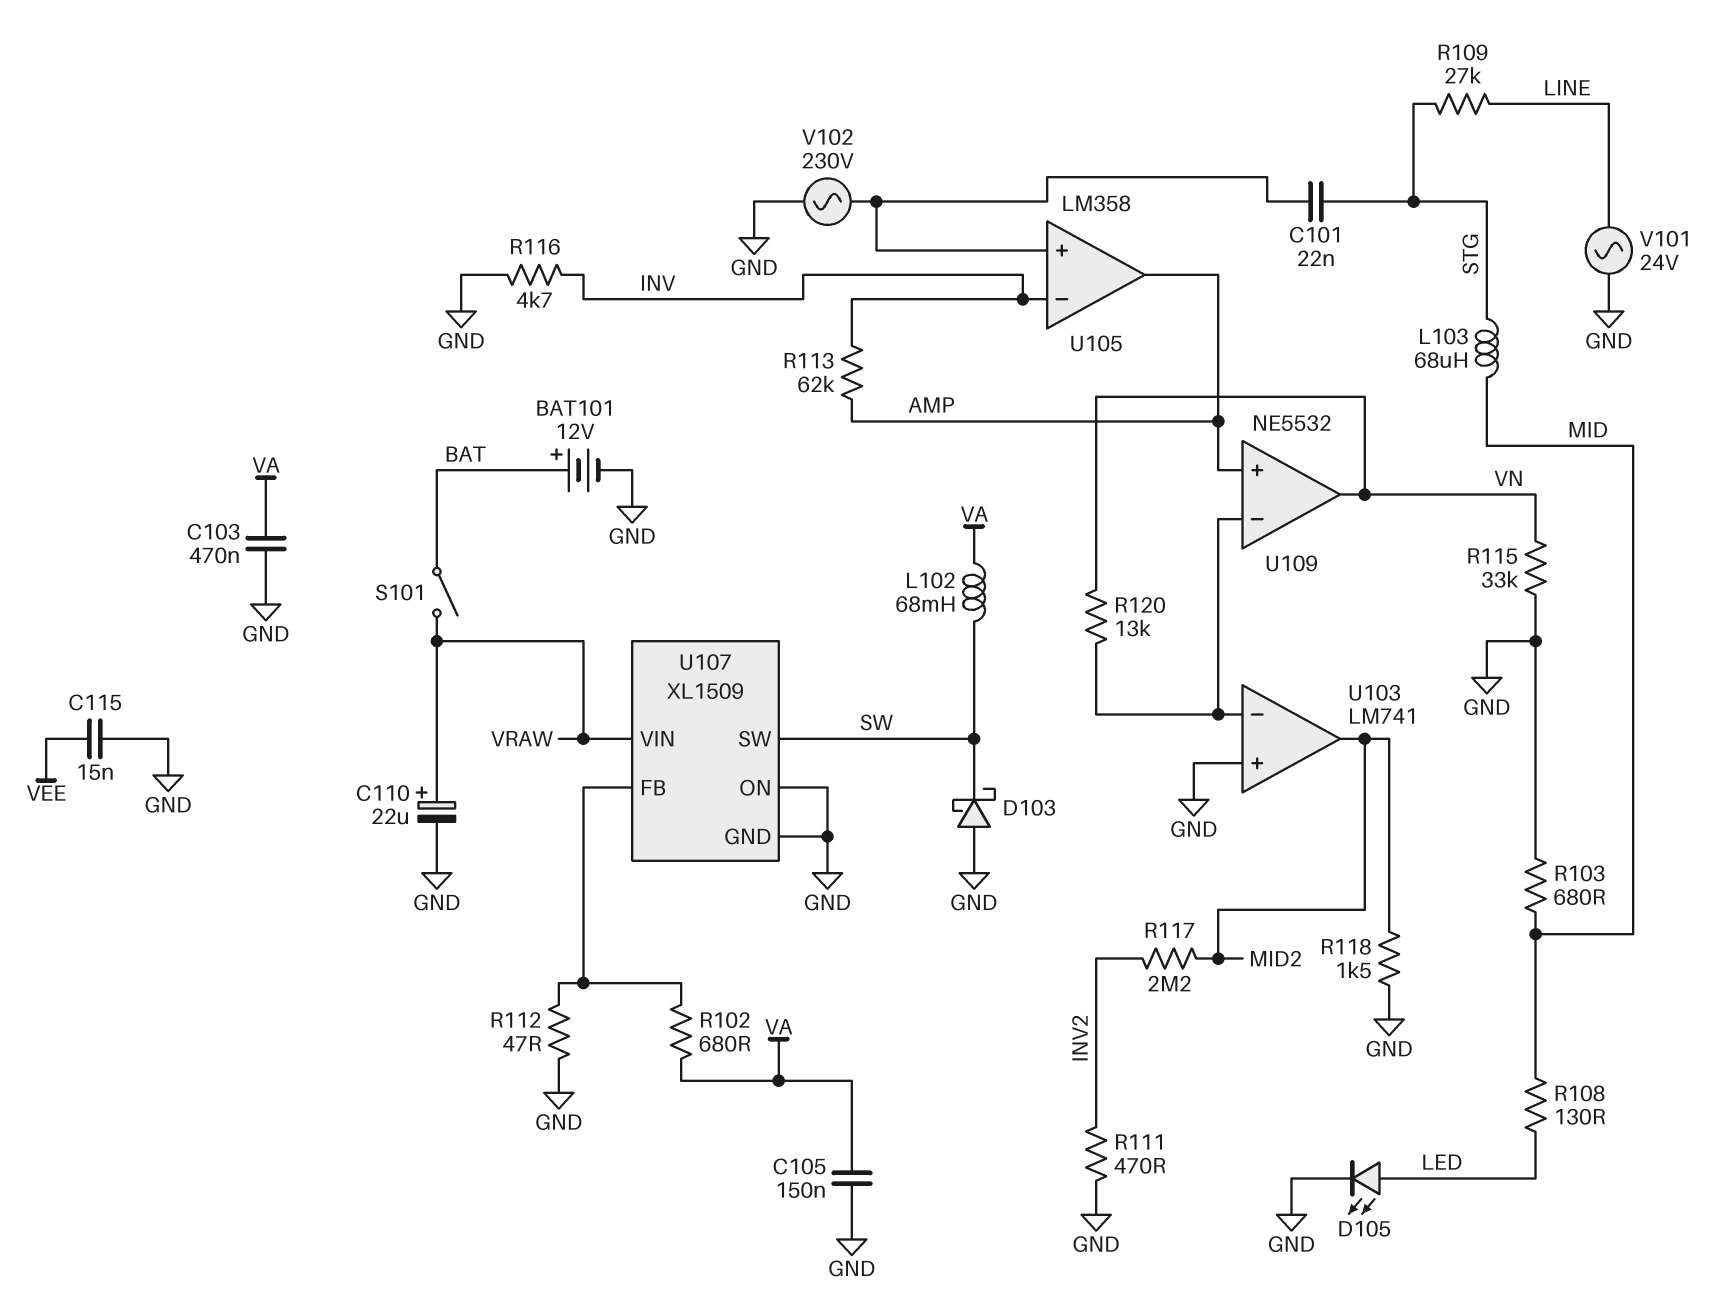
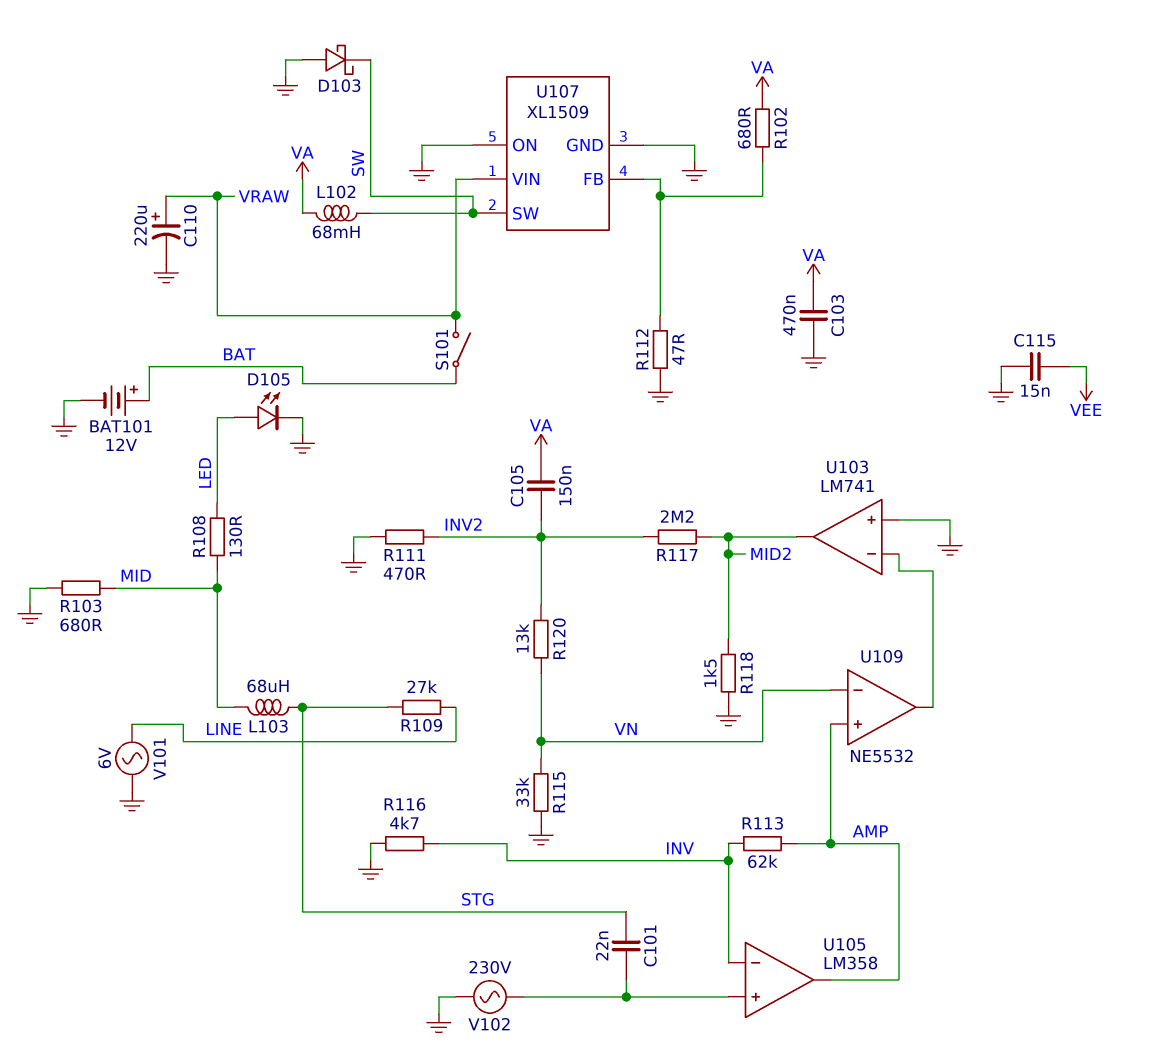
C105: 150nF (GND, VA) -> 150nF (INV2, VA)
C110: 22uF (plus VRAW, minus GND) -> 220uF (plus VRAW, minus GND)
R120: 13k (U103/in-, VN) -> 13k (INV2, VN)
U109 pin in-: U103/in- -> VN
U109 pin out: VN -> U103/in-
V101: AC 24V (GND, LINE) -> AC 6V (GND, LINE)

